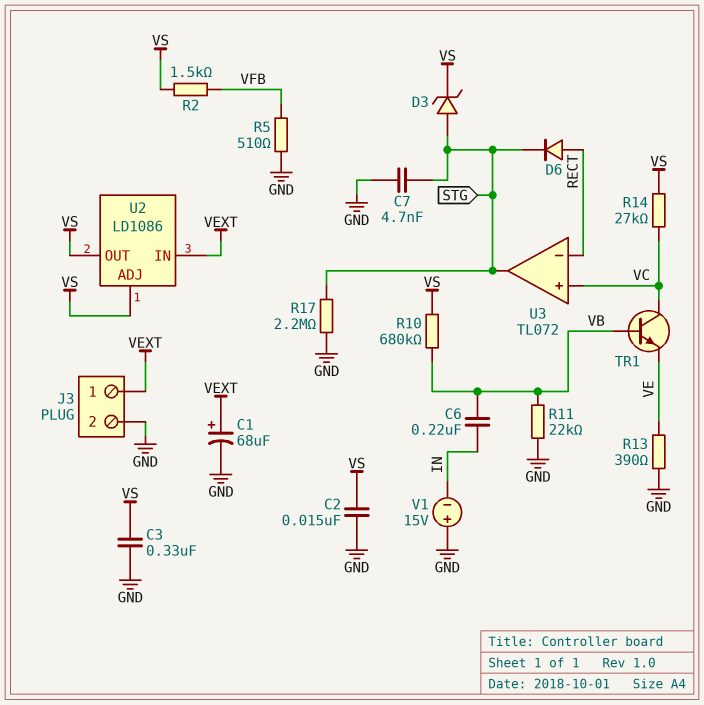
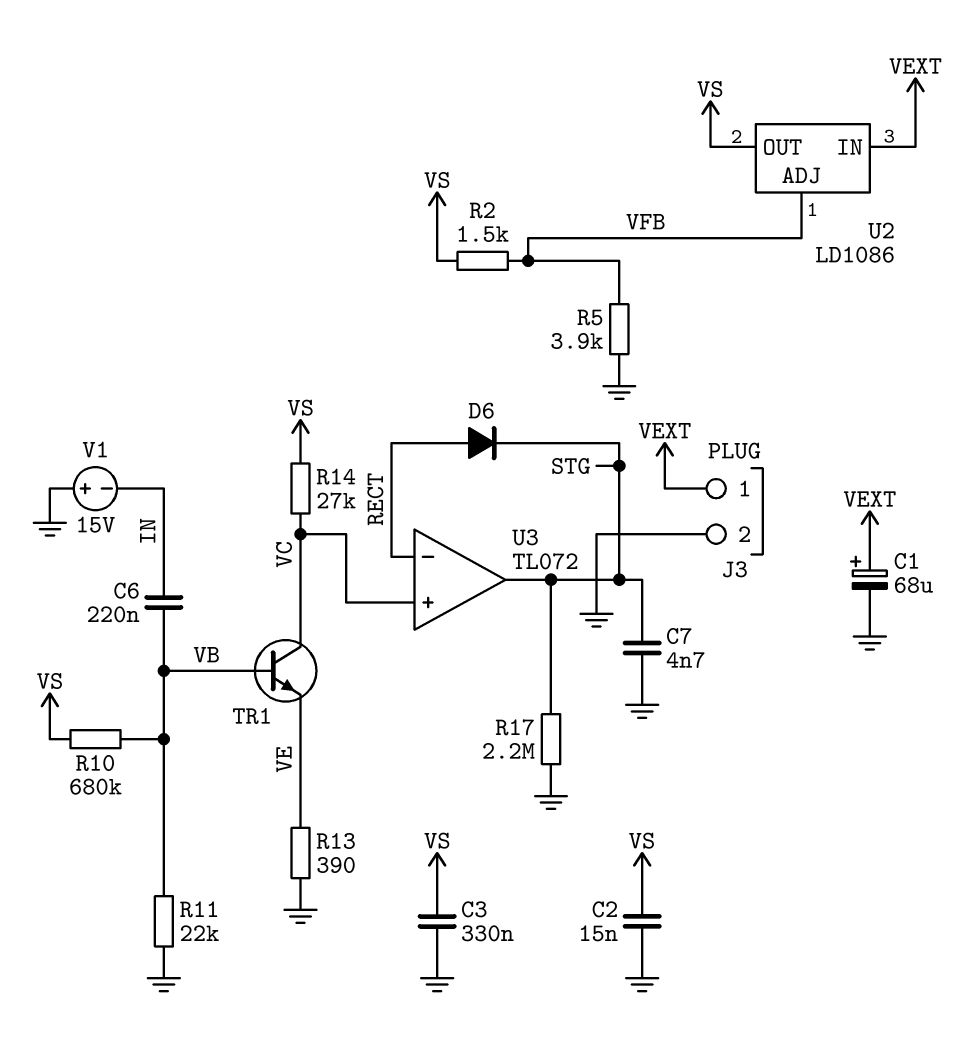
D3: zener (A STG, K VS) -> none
R5: 510 (GND, VFB) -> 3.9k (GND, VFB)
U2 pin ADJ: VS -> VFB

